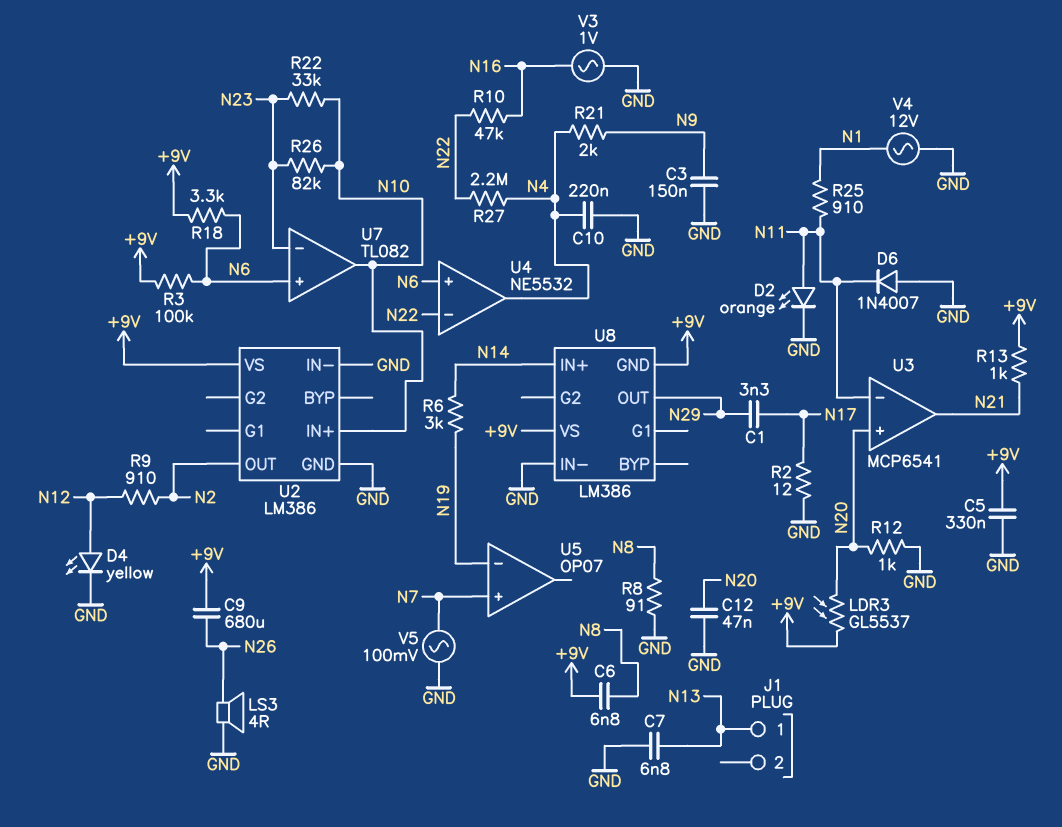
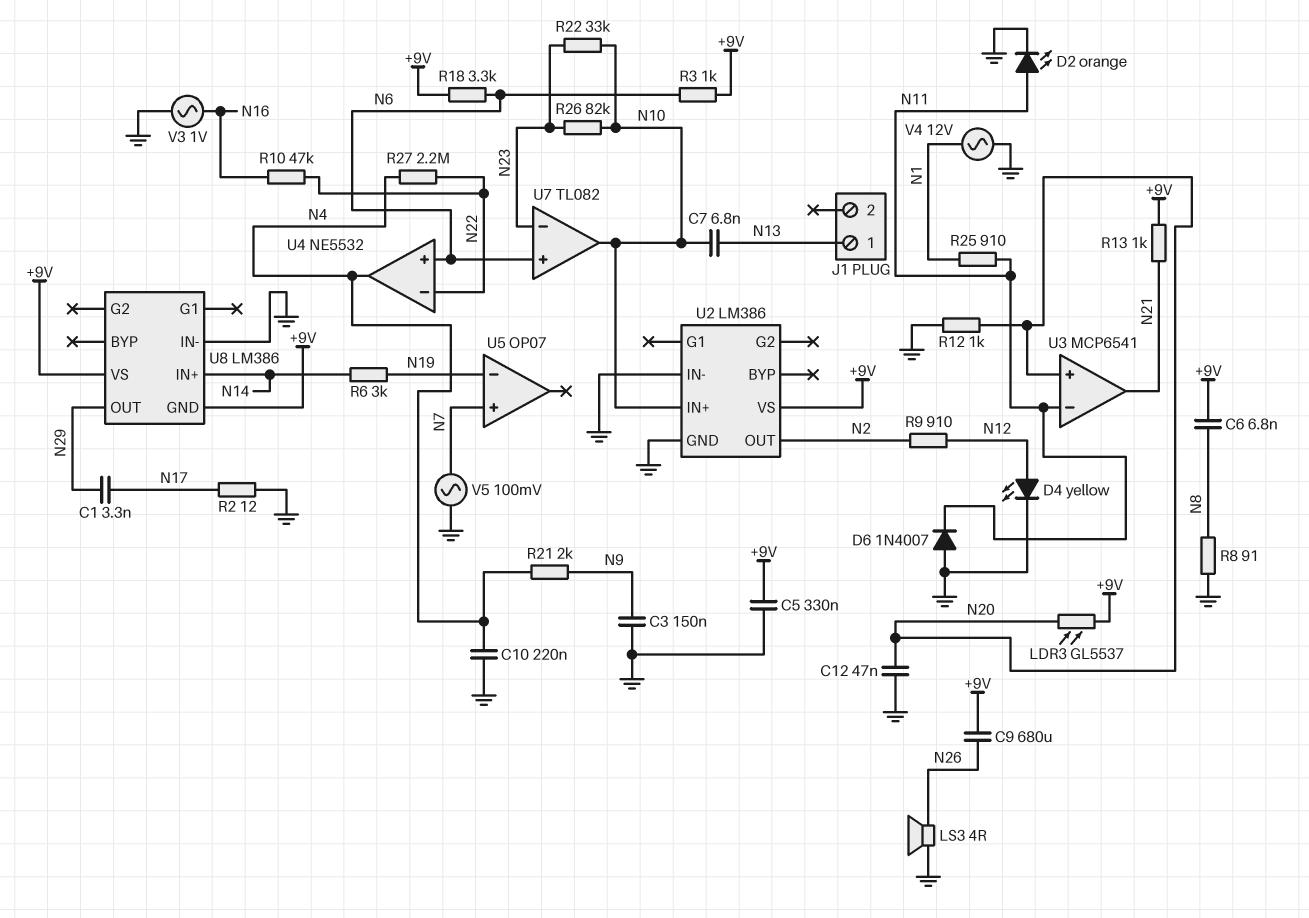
C7: 6.8nF (GND, N13) -> 6.8nF (N10, N13)
R3: 100k (+9V, N6) -> 1k (+9V, N6)

